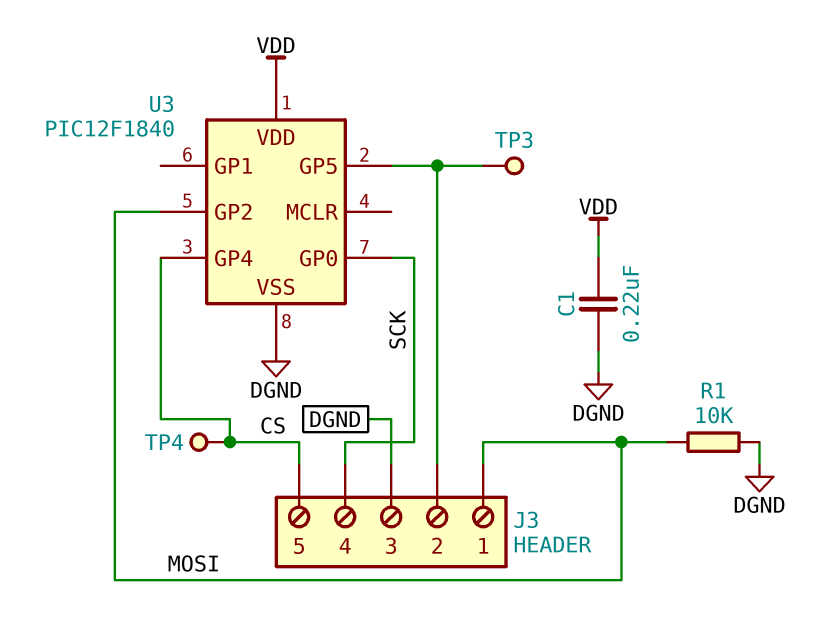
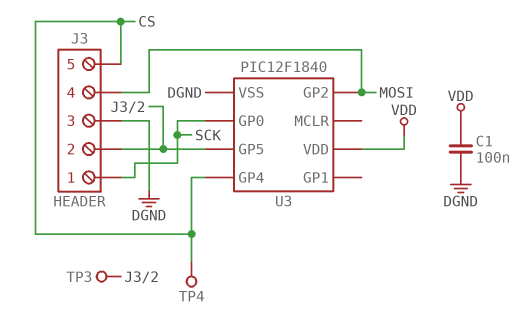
C1: 220nF (DGND, VDD) -> 100nF (DGND, VDD)
J3 pin 1: MOSI -> SCK
J3 pin 4: SCK -> MOSI
R1: 10k (DGND, MOSI) -> none

